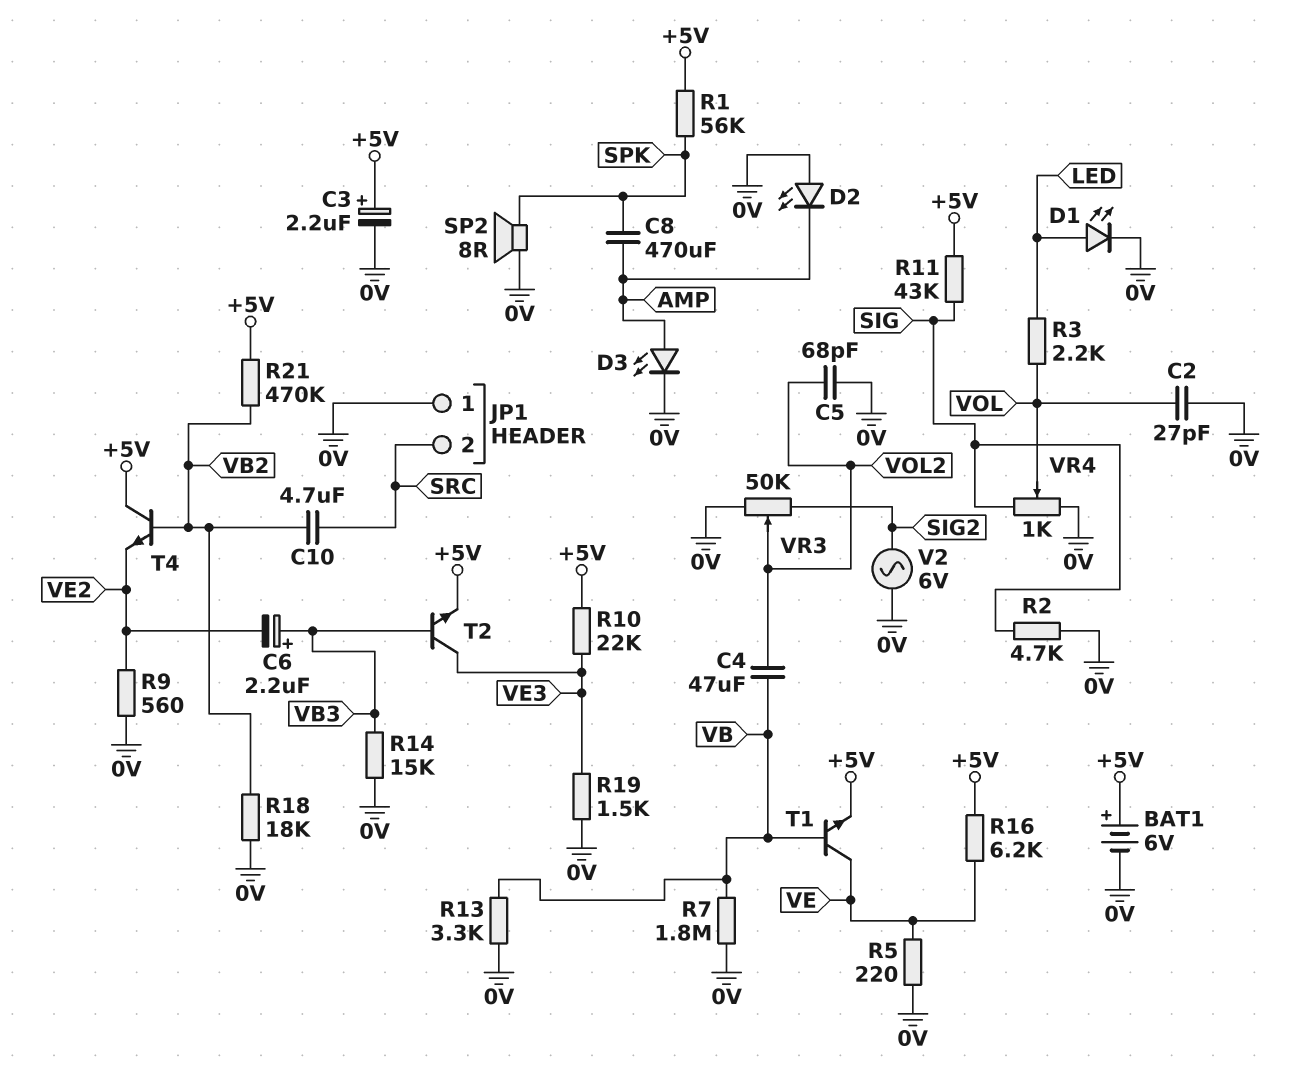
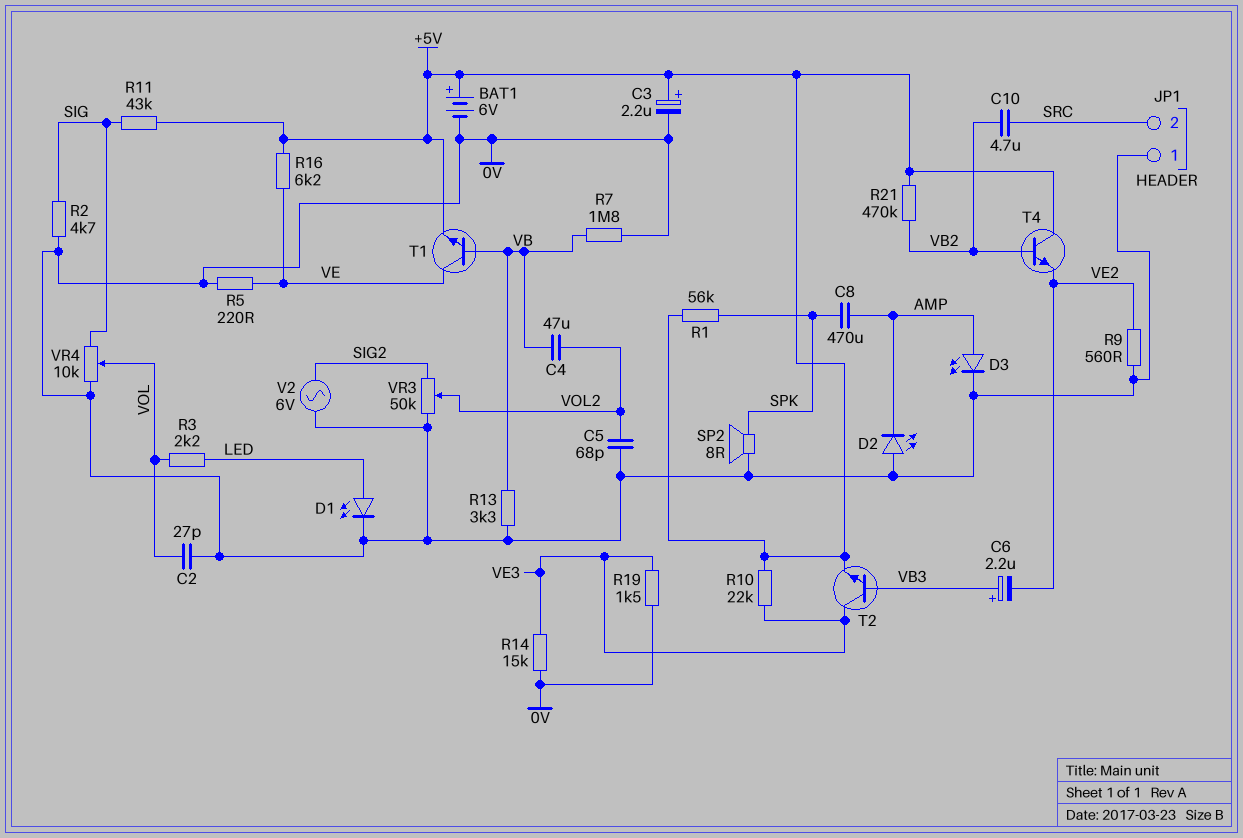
R14: 15k (0V, VB3) -> 15k (0V, VE3)
R18: 18k (0V, VB2) -> none
VR4: 1k (0V, SIG, wiper VOL) -> 10k (0V, SIG, wiper VOL)

